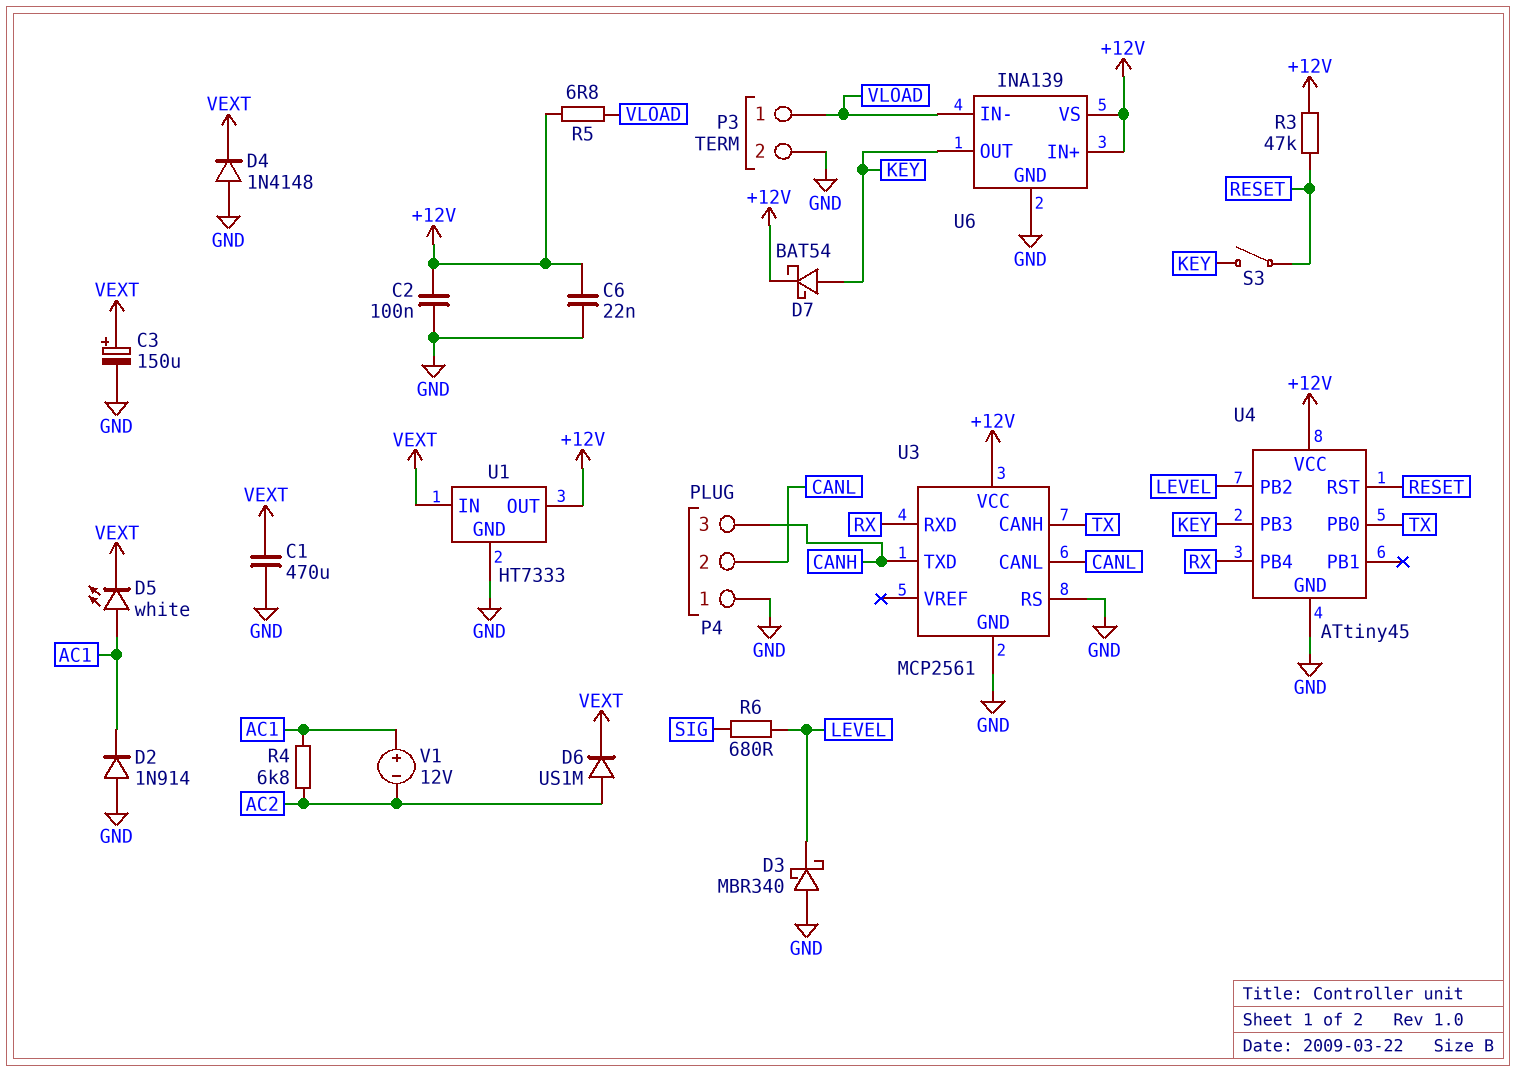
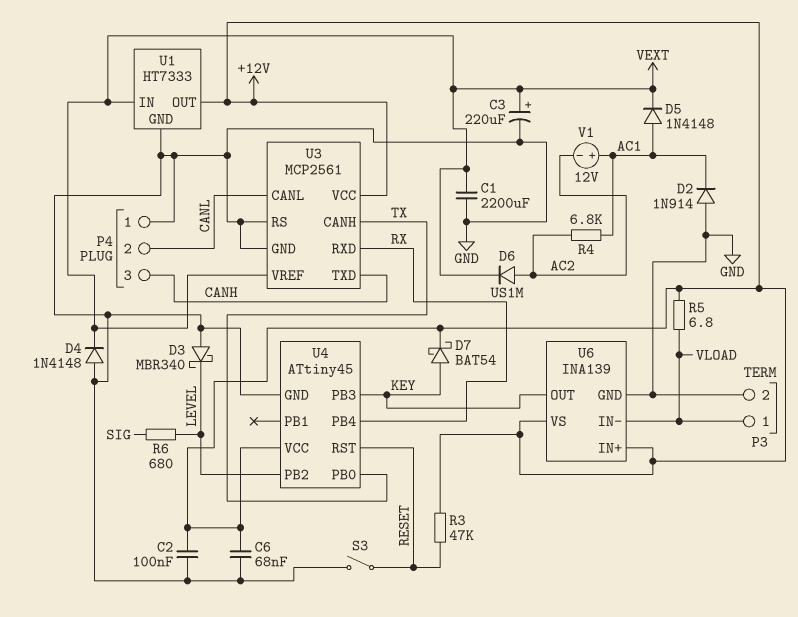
C1: 470uF (GND, VEXT) -> 2200uF (GND, VEXT)
C3: 150uF (plus VEXT, minus GND) -> 220uF (plus VEXT, minus GND)
C6: 22nF (+12V, GND) -> 68nF (+12V, GND)
D5: LED white (A AC1, K VEXT) -> diode 1N4148 (A AC1, K VEXT)
S3: switch (KEY, RESET) -> switch (GND, RESET)
U3 pin VREF: none -> VEXT

